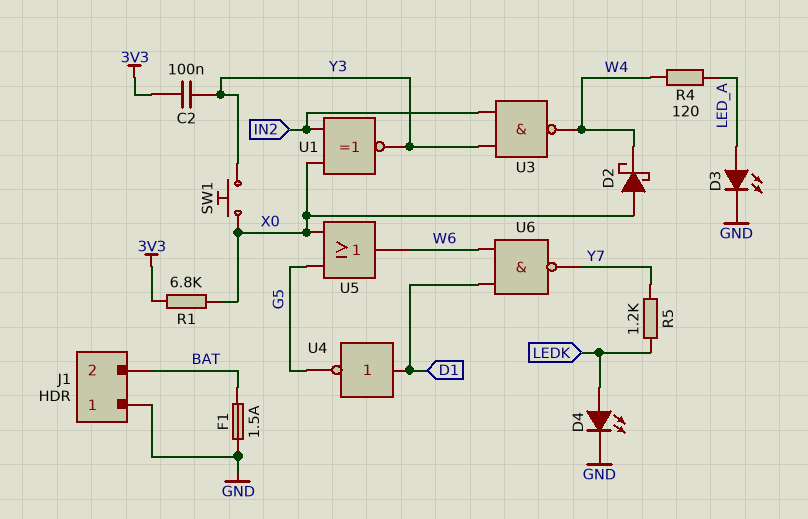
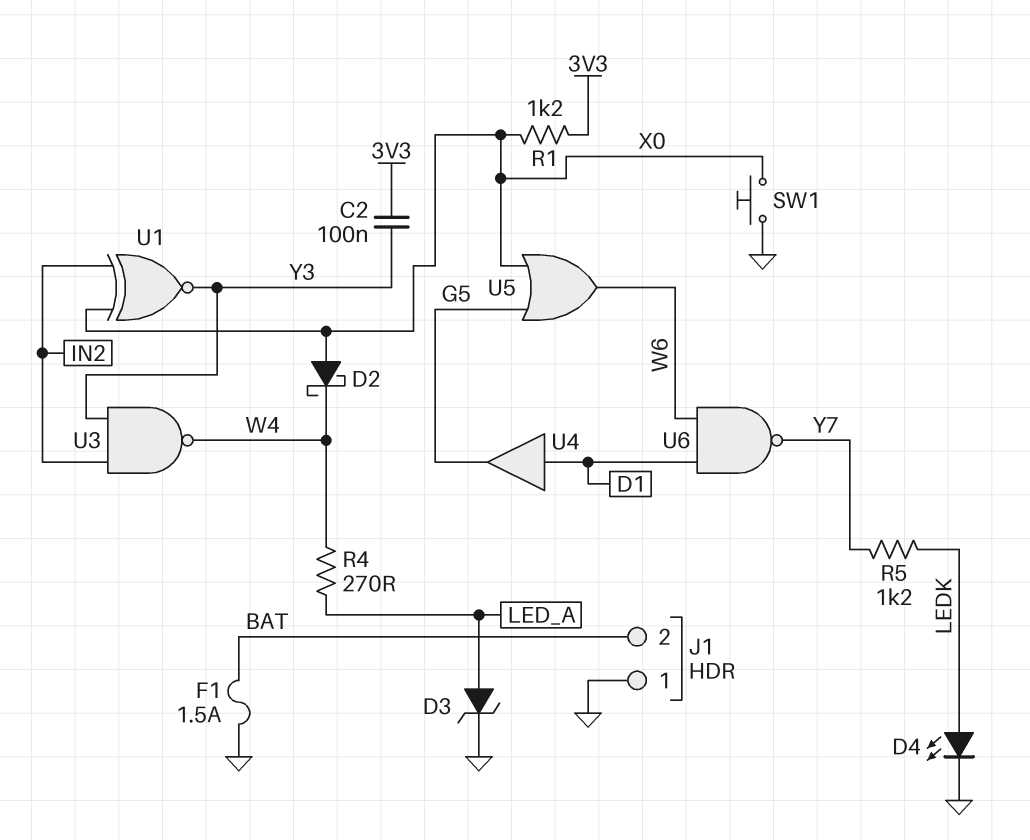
D3: LED (A LED_A, K GND) -> zener (A LED_A, K GND)
R1: 6.8k (3V3, X0) -> 1.2k (3V3, X0)
R4: 120 (LED_A, W4) -> 270 (LED_A, W4)
SW1: button (X0, Y3) -> button (GND, X0)
U4: NOT (in D1, out G5) -> buffer (in D1, out G5)

